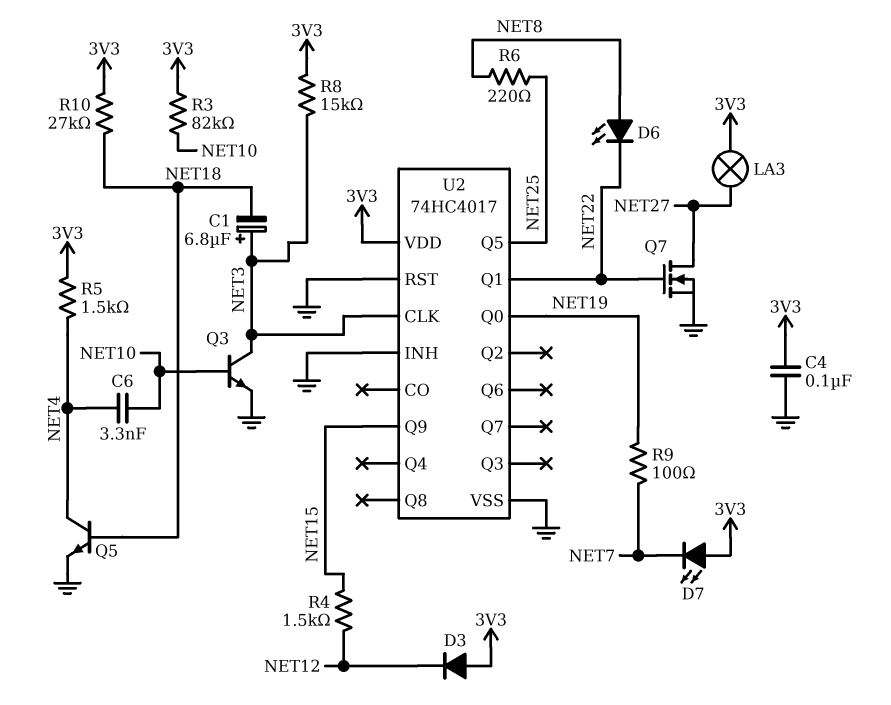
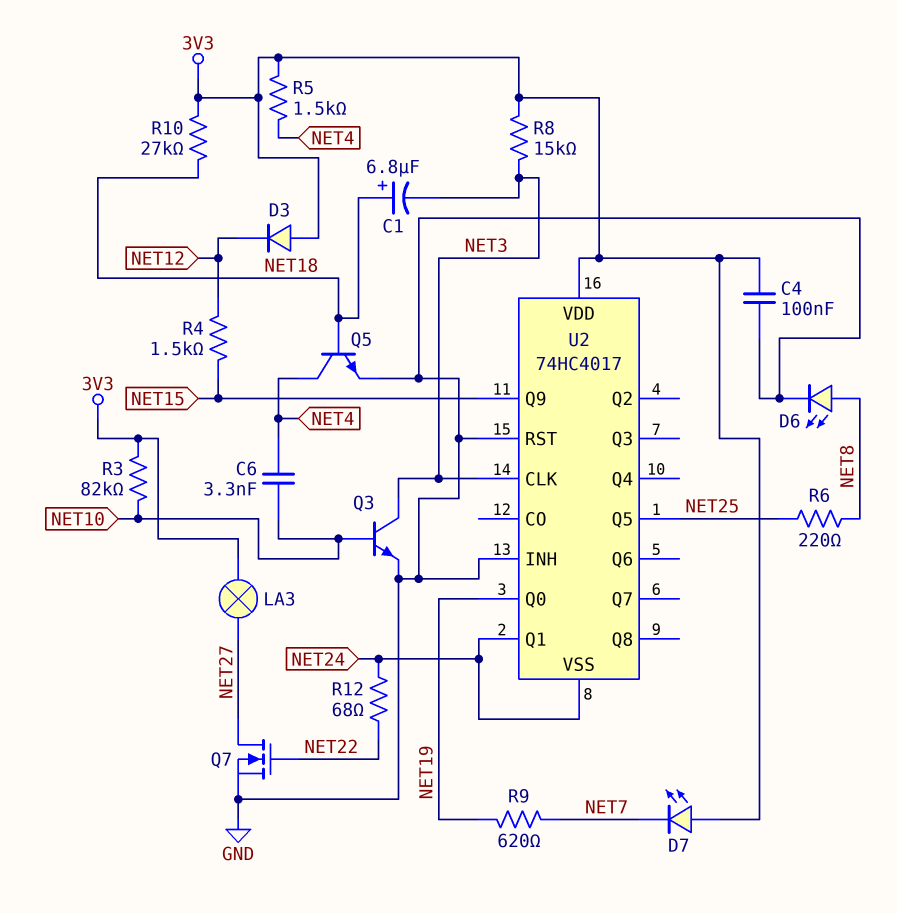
C1: 6.8uF (plus NET3, minus NET18) -> 6.8uF (plus NET18, minus NET3)
D6: LED (A NET8, K NET22) -> LED (A NET8, K GND)
R9: 100 (NET7, NET19) -> 620 (NET7, NET19)
R12: none -> 68 (NET22, NET24)
U2 pin Q1: NET22 -> NET24
U2 pin VSS: GND -> NET24

